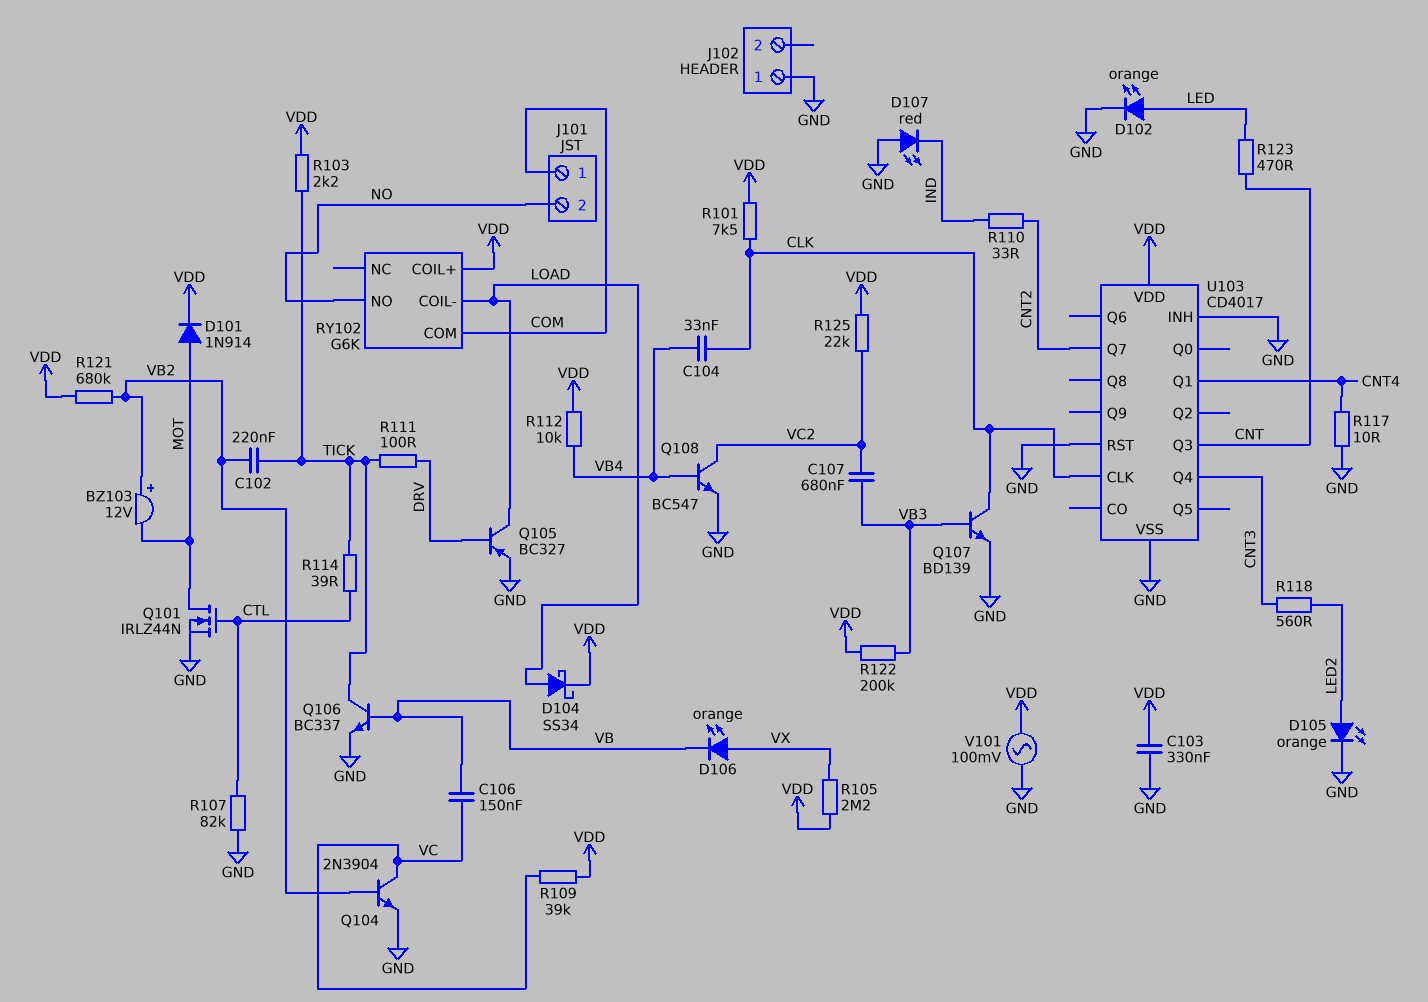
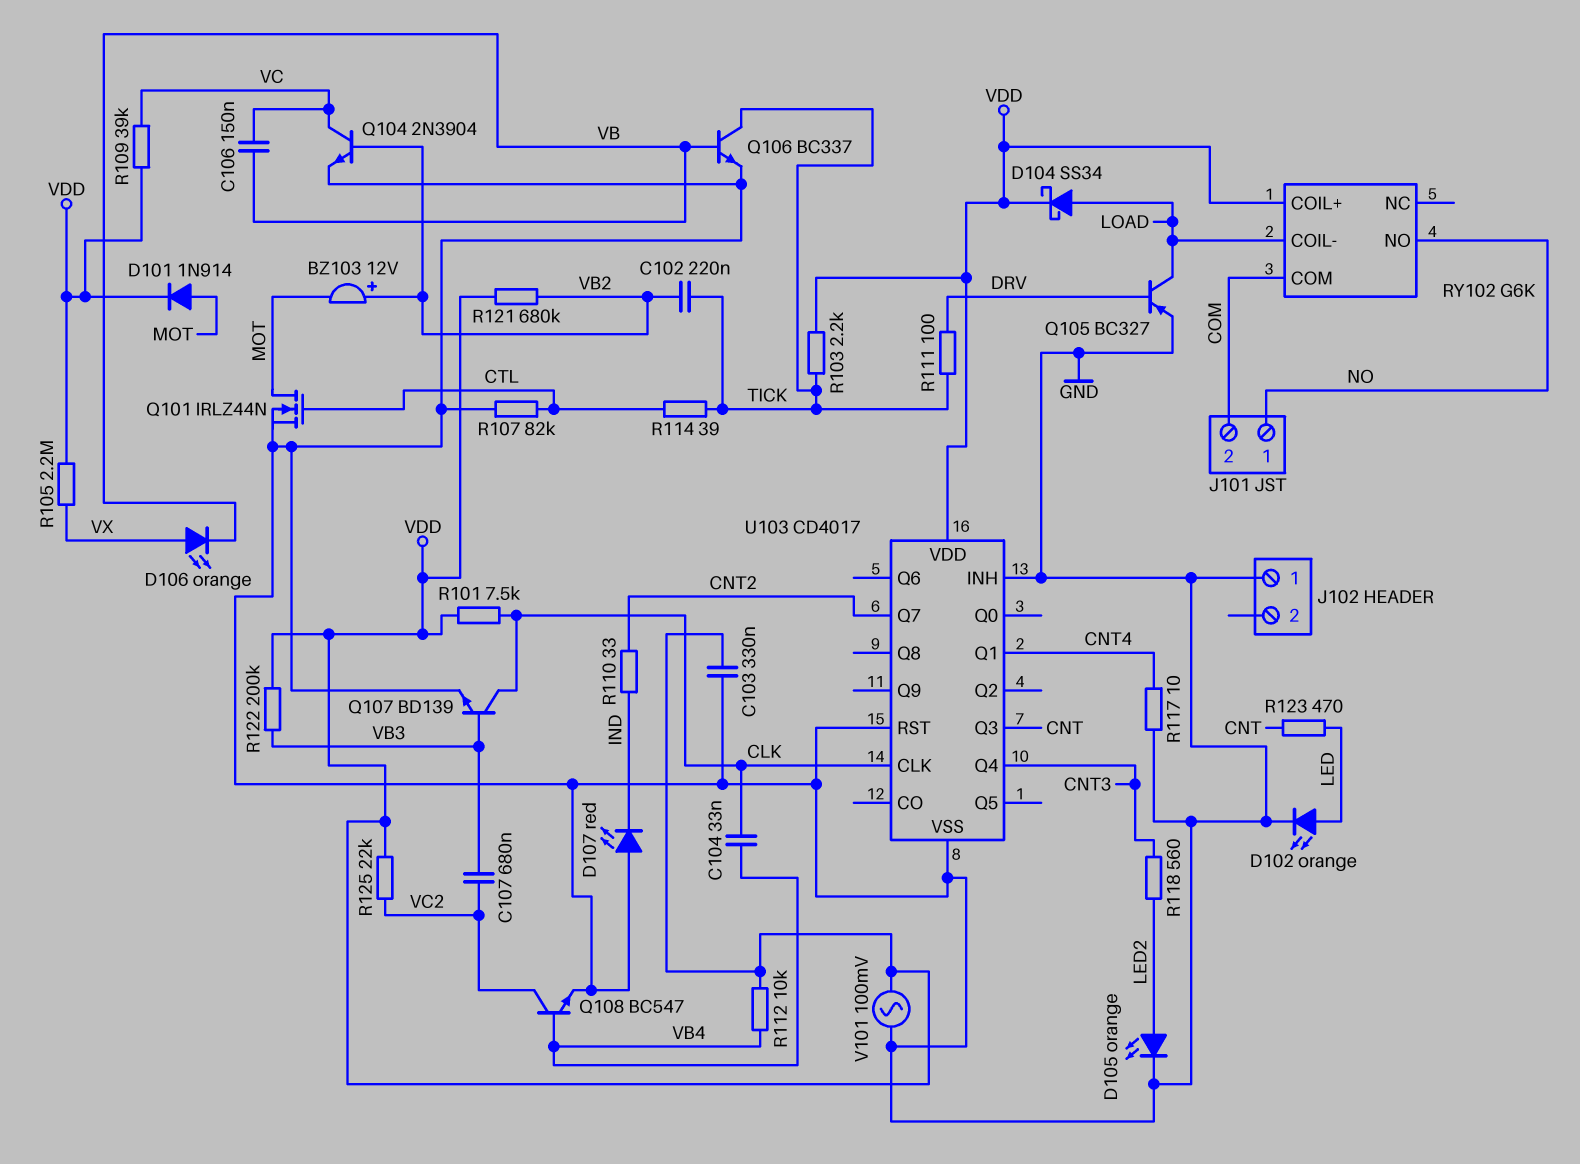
J101 pin 1: COM -> NO
J101 pin 2: NO -> COM

